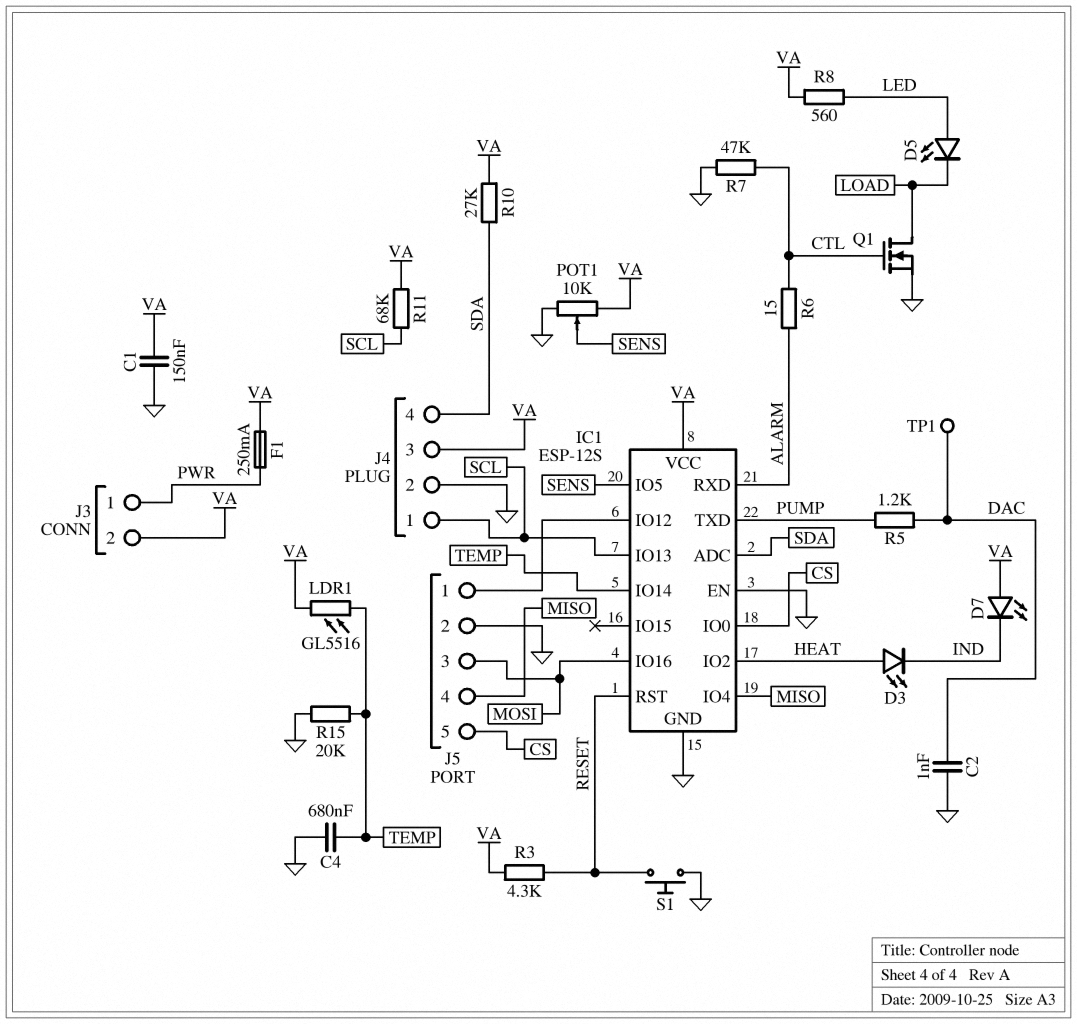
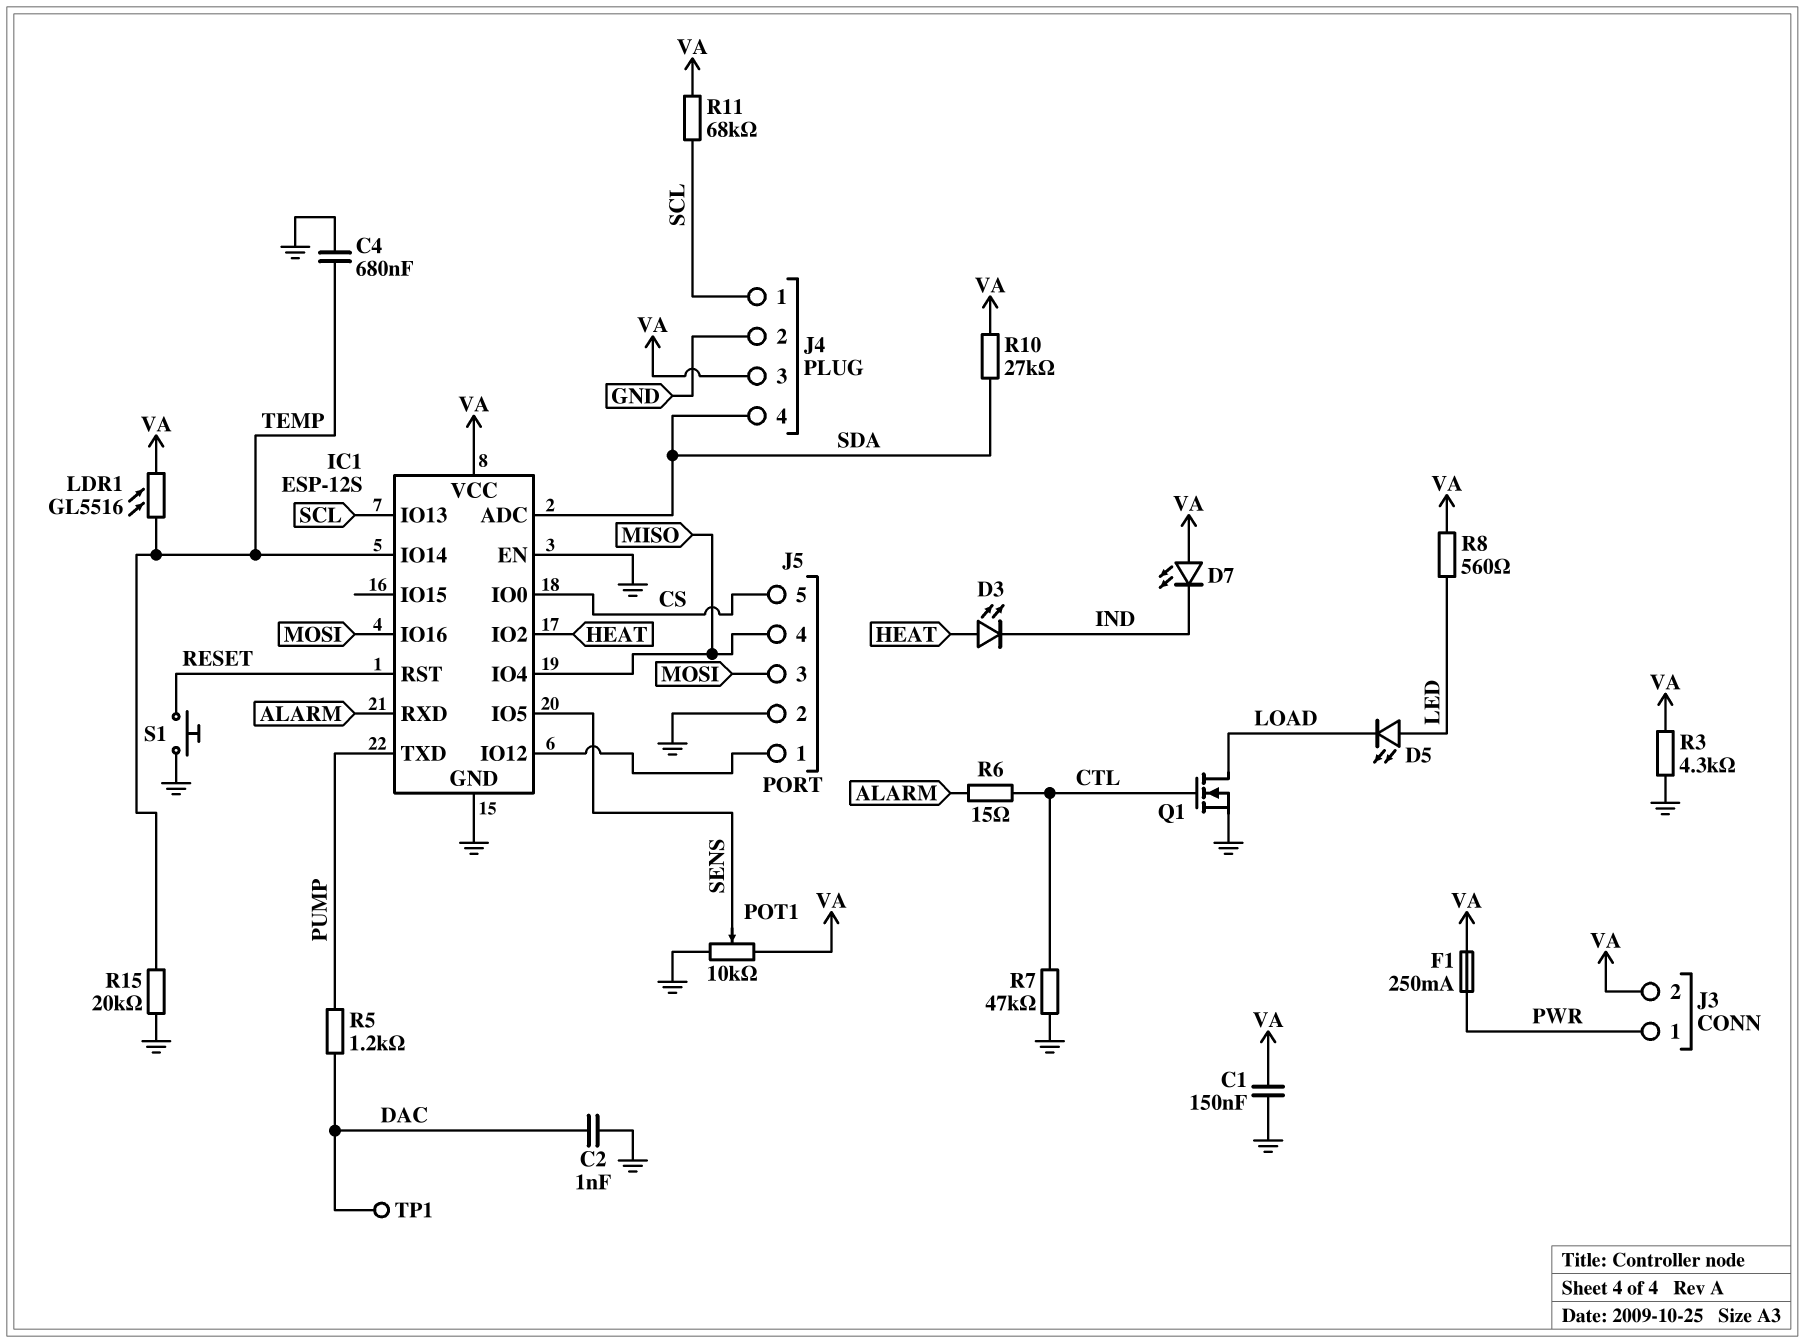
R3: 4.3k (RESET, VA) -> 4.3k (GND, VA)

